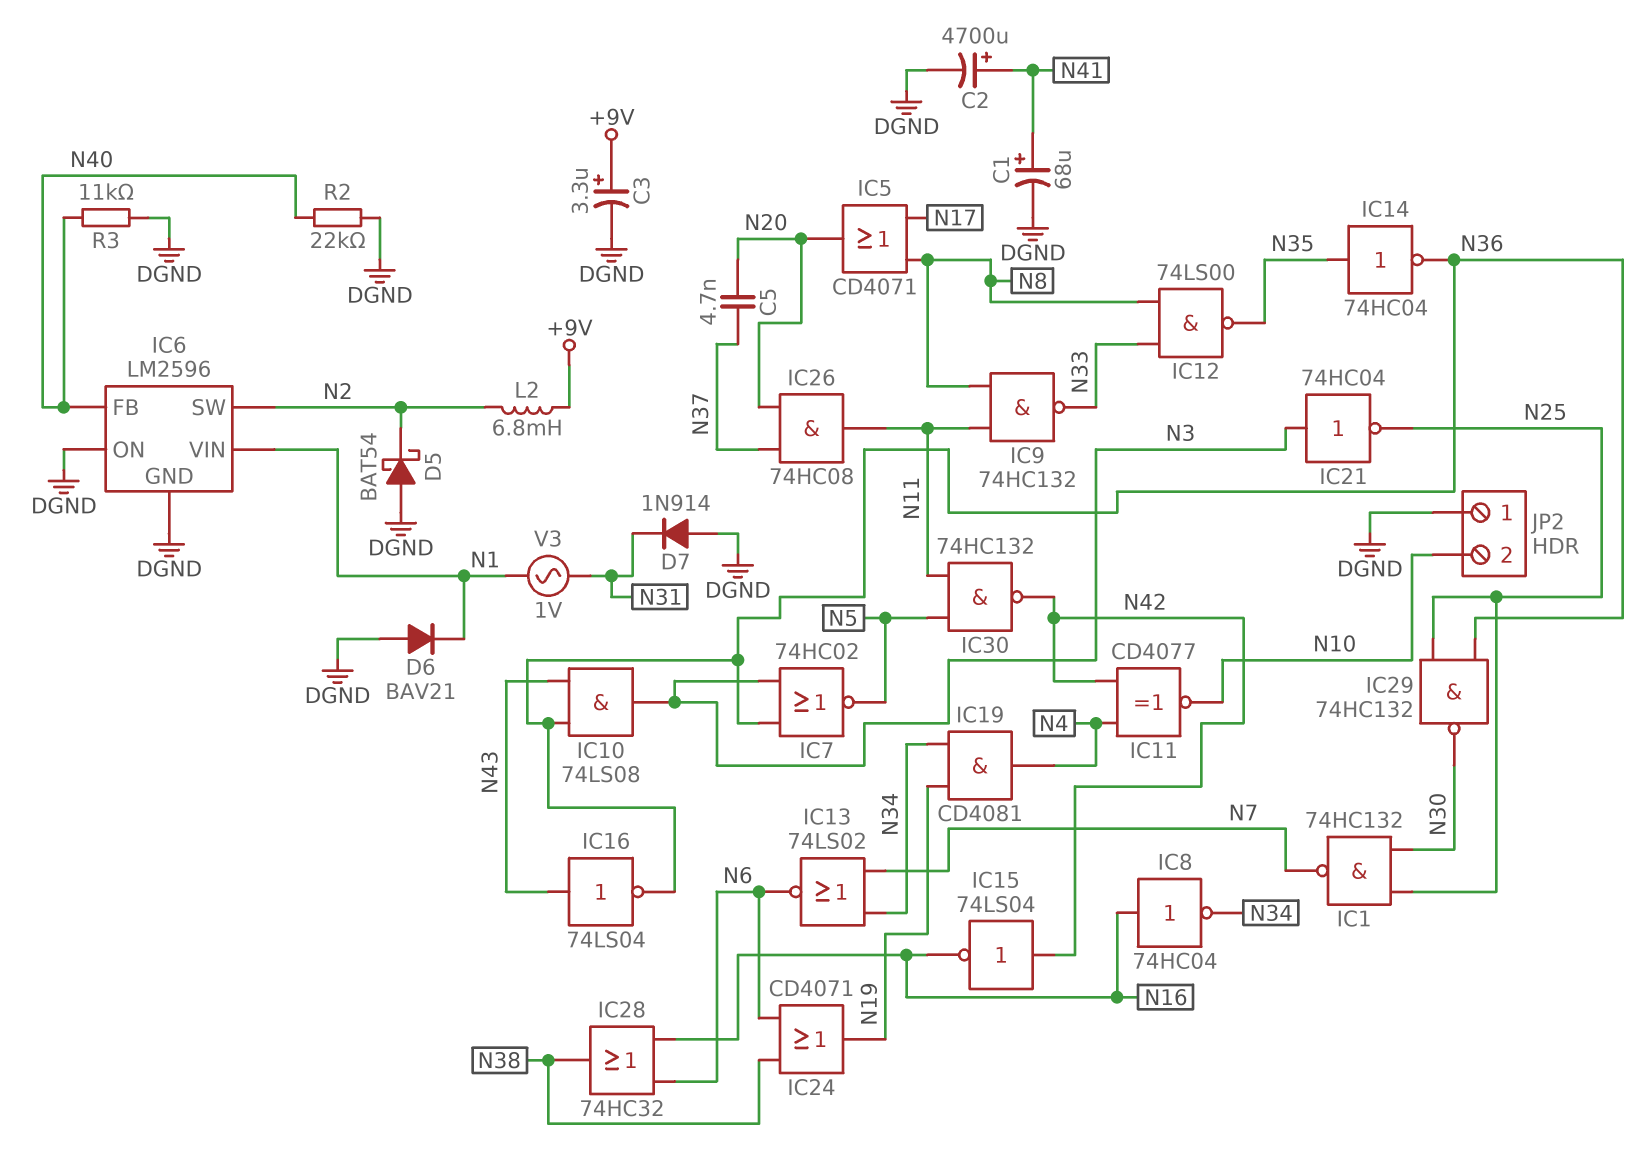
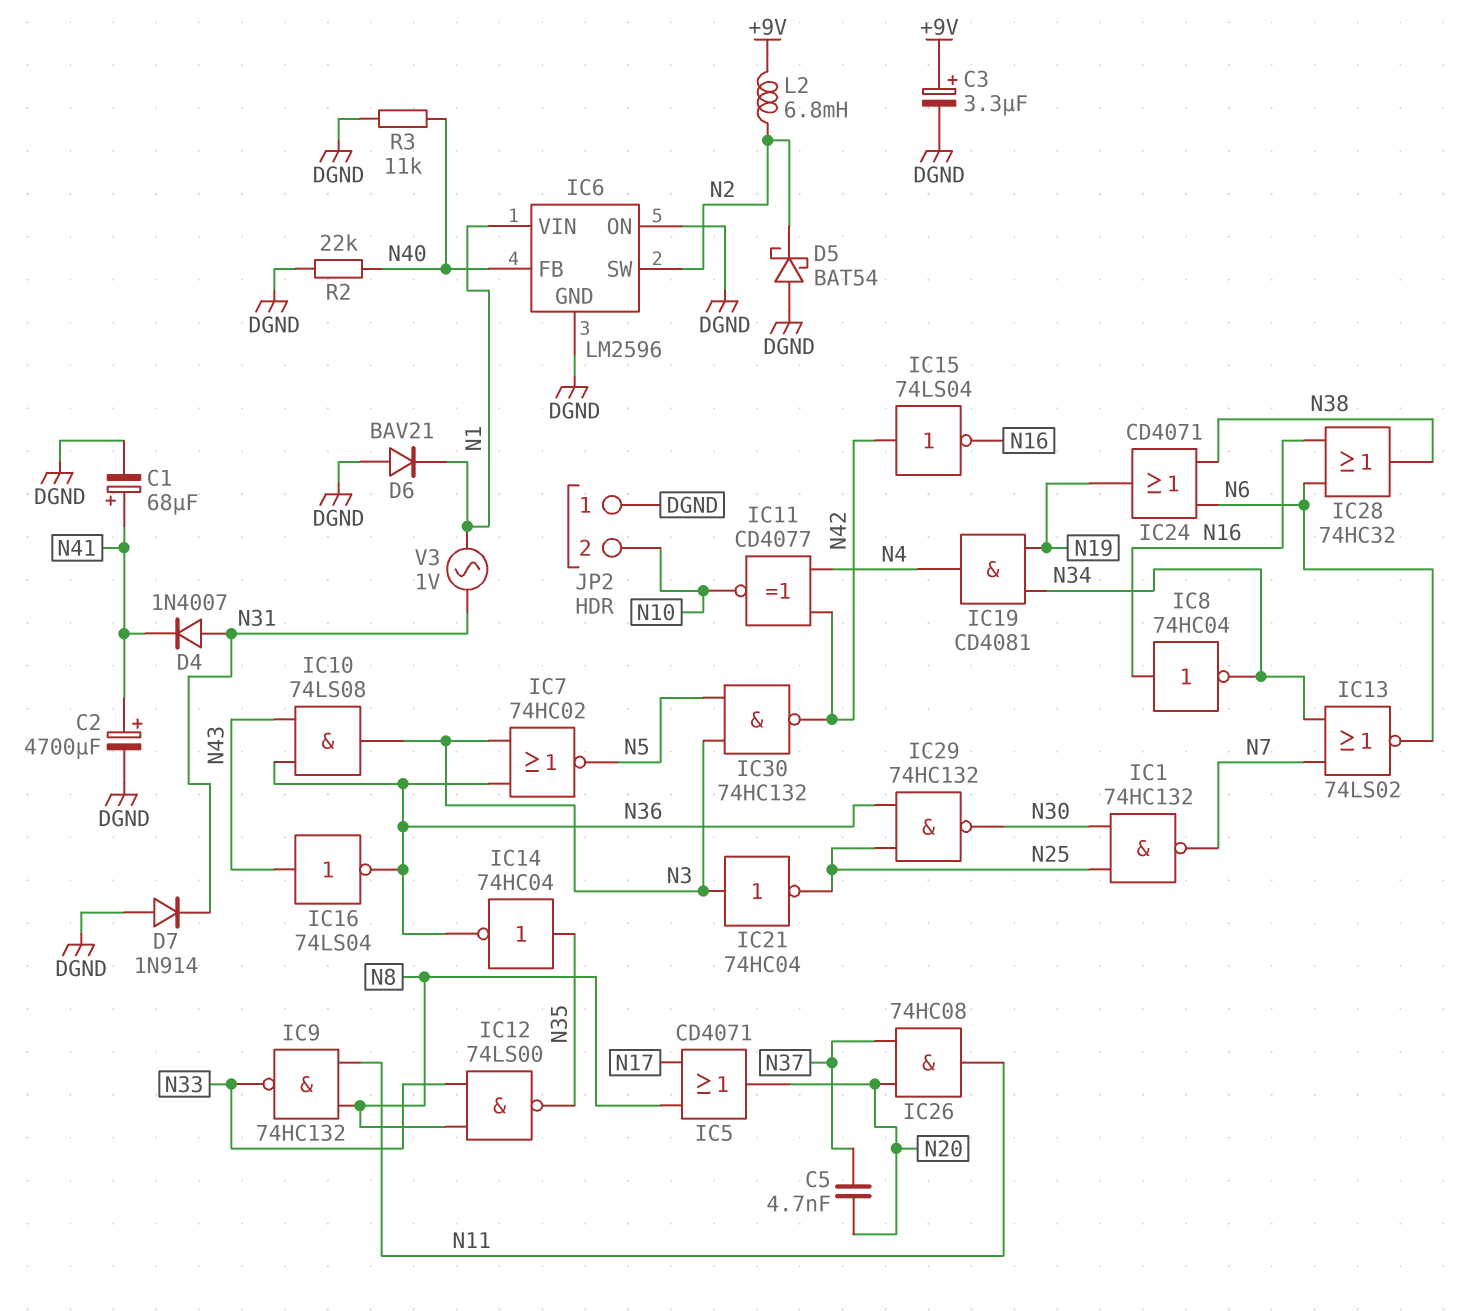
D4: none -> diode 1N4007 (A N31, K N41)
IC30: NAND 74HC132 (in N5, in N11, out N42) -> NAND 74HC132 (in N3, in N5, out N42)

